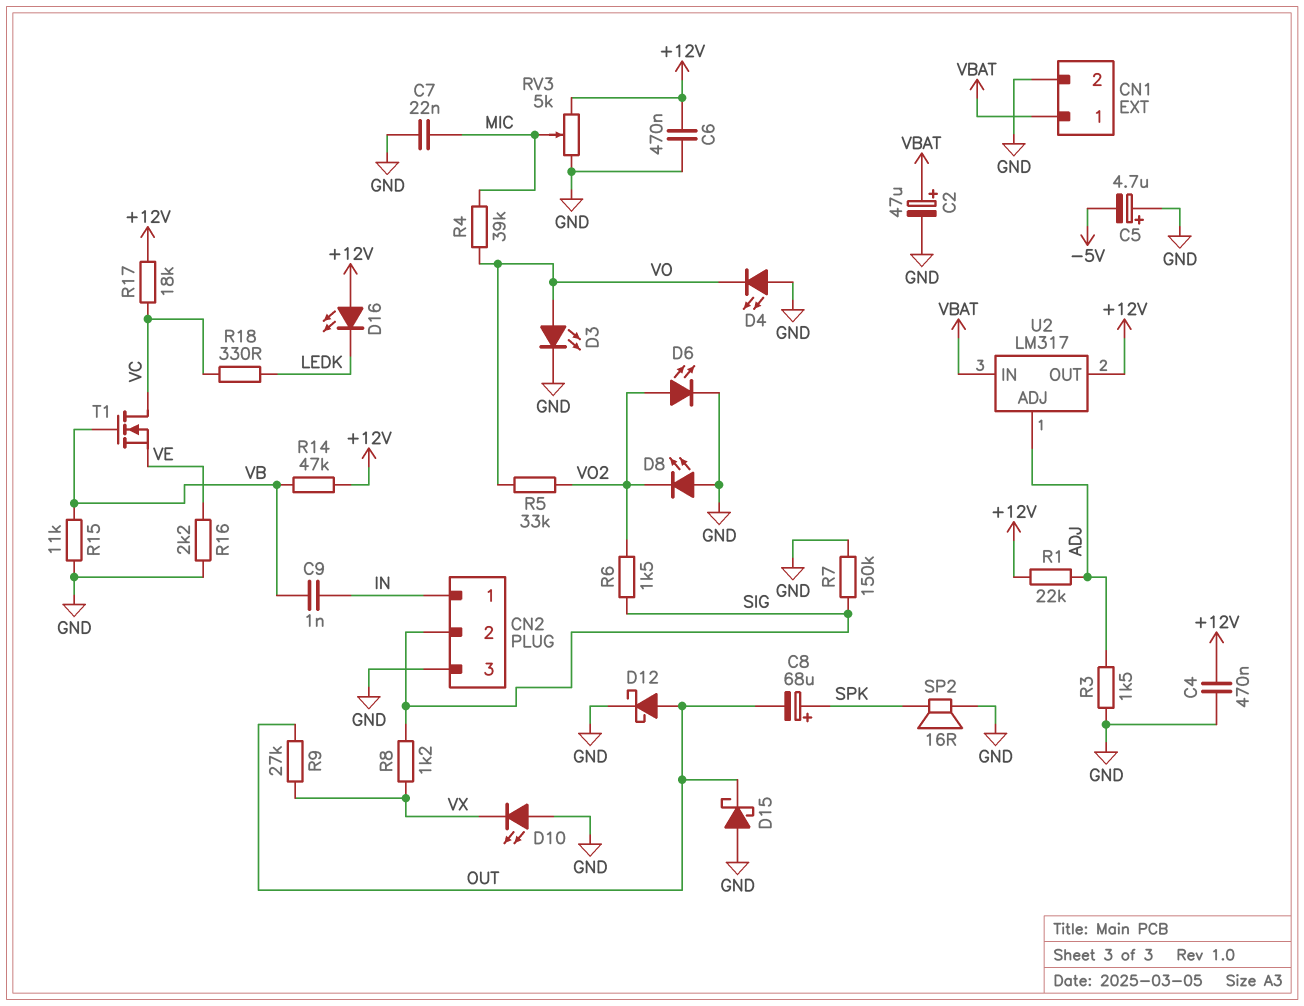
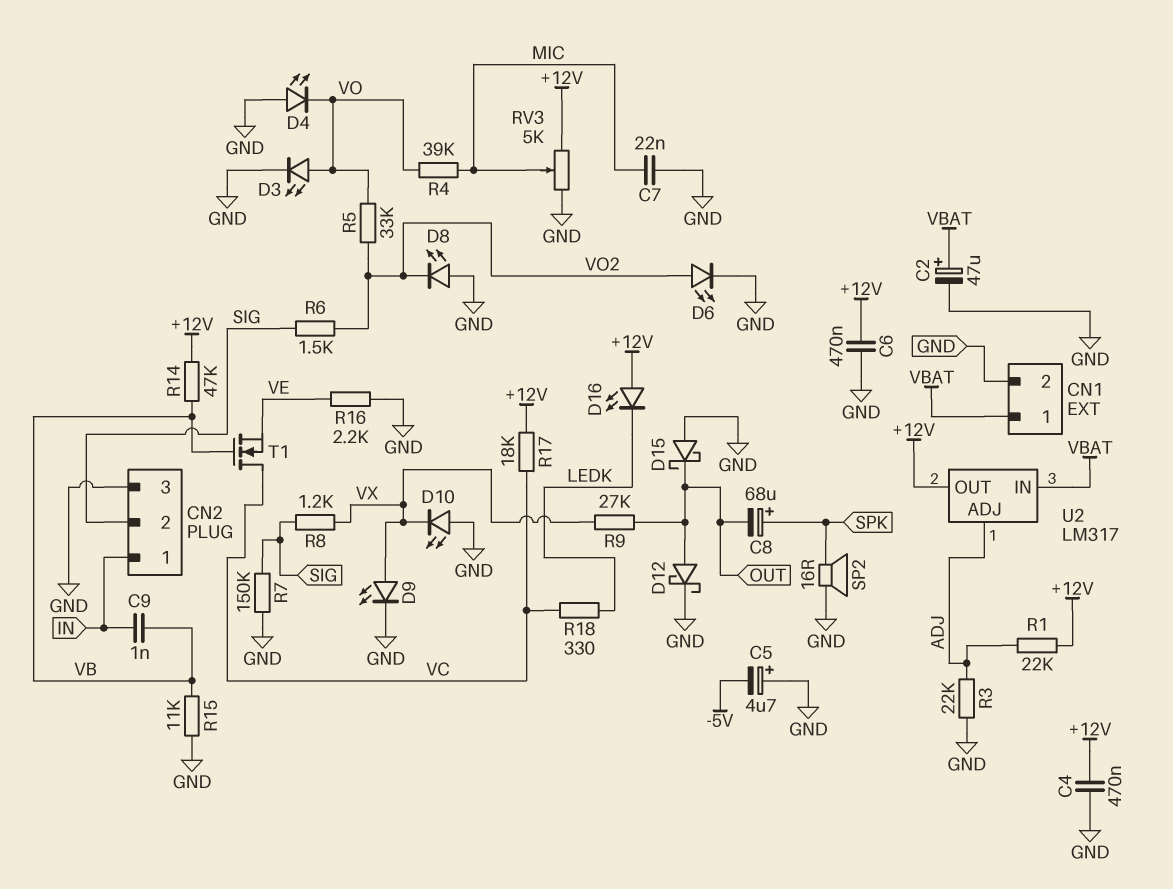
D9: none -> LED (A VX, K GND)
R3: 1.5k (ADJ, GND) -> 22k (ADJ, GND)

